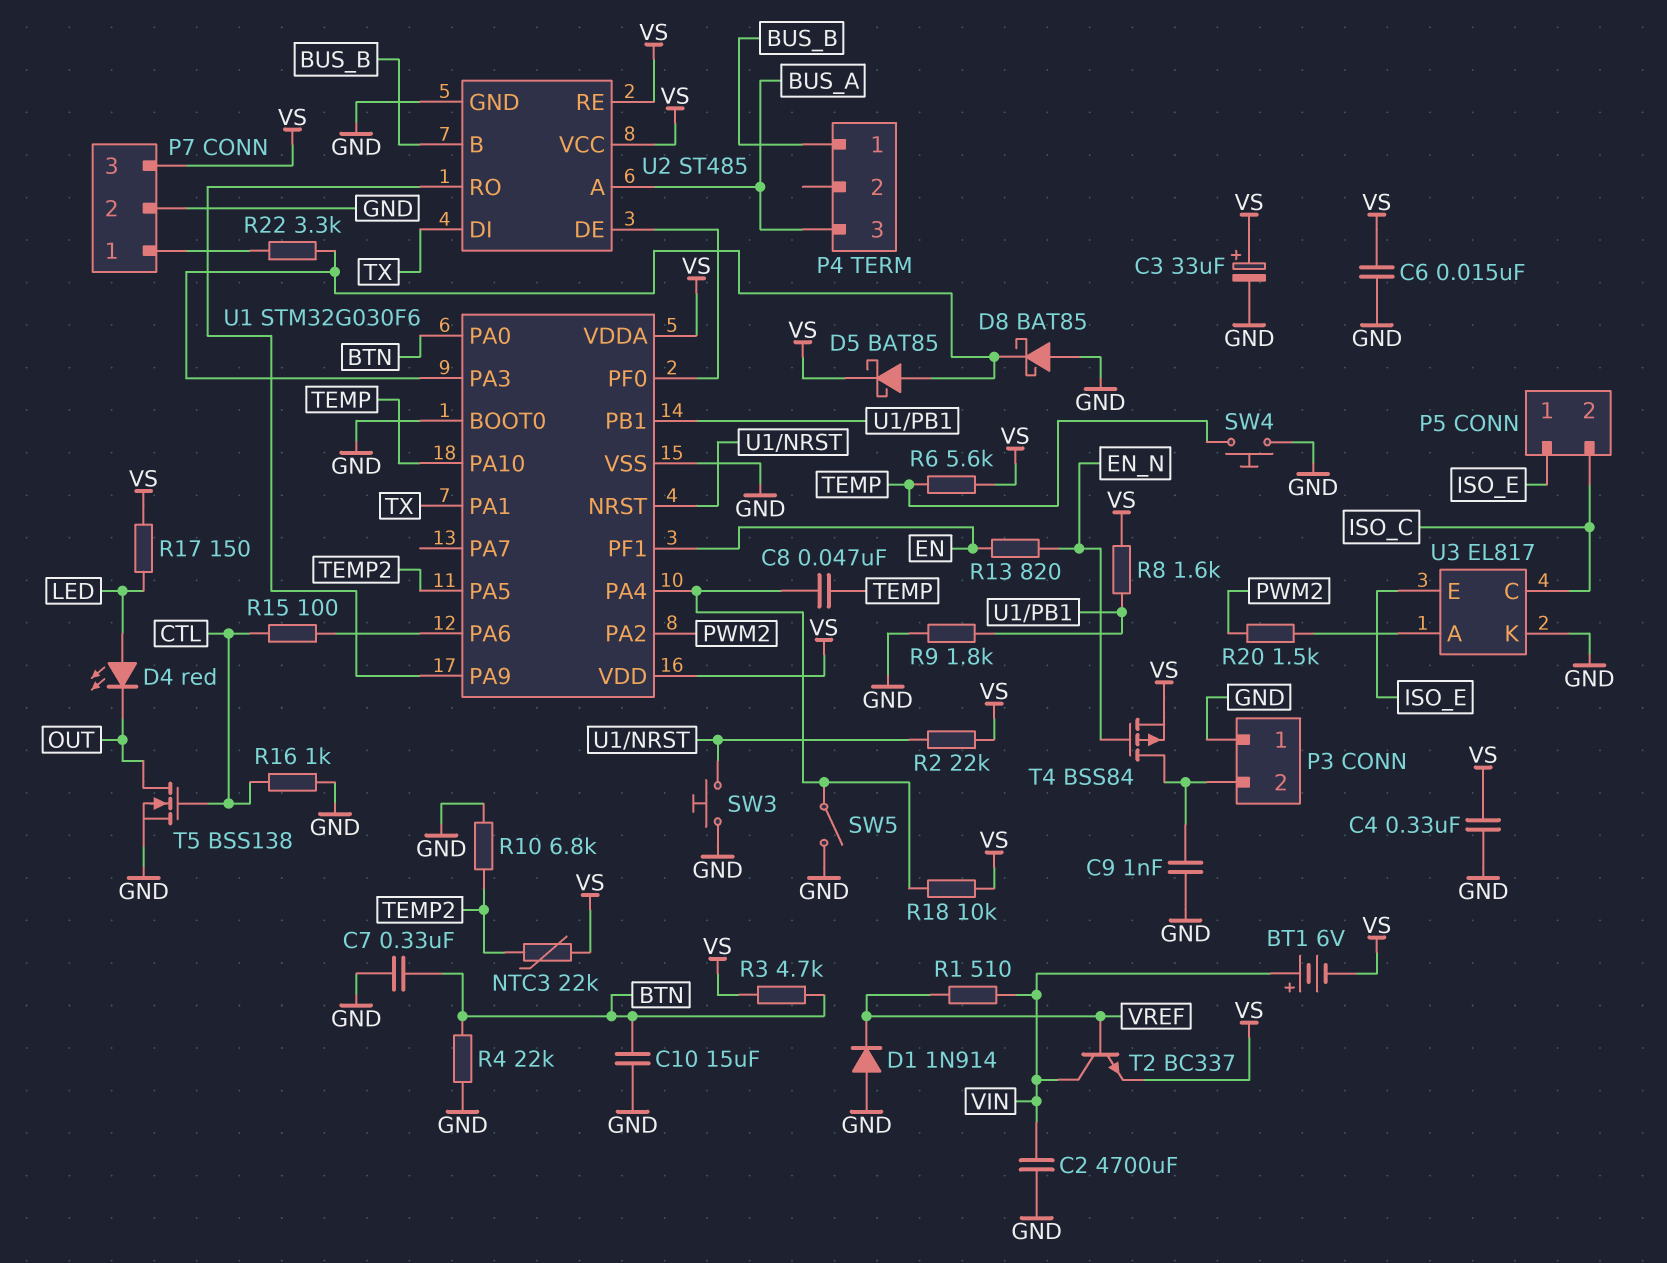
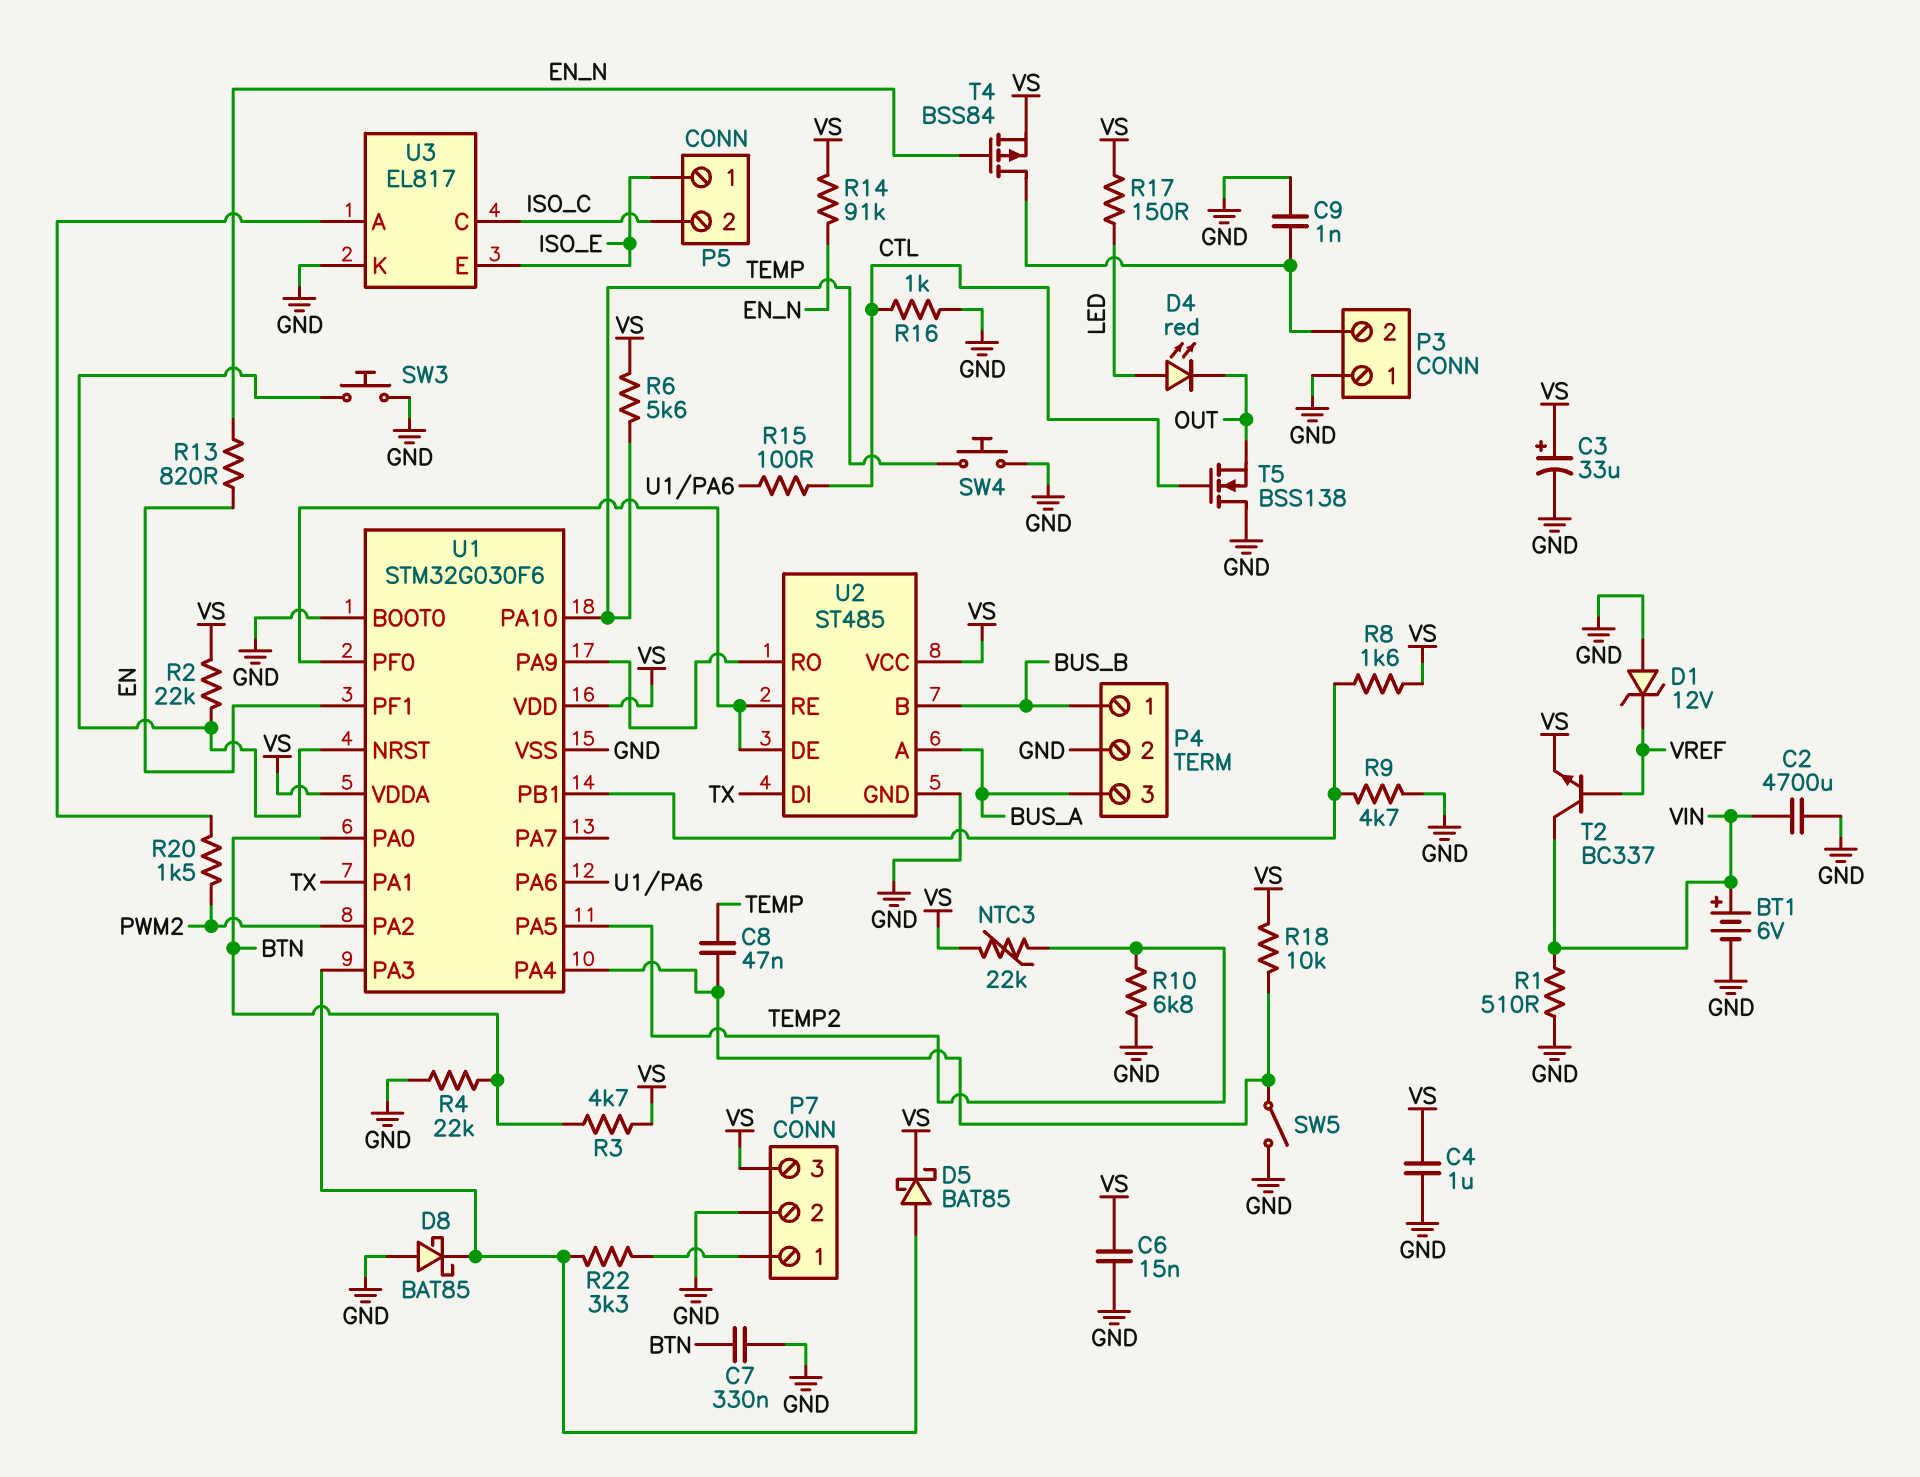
BT1: 6V (plus VIN, minus VS) -> 6V (plus VIN, minus GND)
C4: 330nF (GND, VS) -> 1uF (GND, VS)
C10: 15uF (BTN, GND) -> none
D1: diode 1N914 (A GND, K VREF) -> zener 12V (A GND, K VREF)
P4 pin 2: none -> GND
R1: 510 (VIN, VREF) -> 510 (GND, VIN)
R9: 1.8k (GND, U1/PB1) -> 4.7k (GND, U1/PB1)
R14: none -> 91k (EN_N, VS)
T5: NMOS BSS138 (G CTL, D OUT, S GND) -> NMOS BSS138 (G CTL, D GND, S OUT)
U2 pin RE: VS -> U1/PF0

